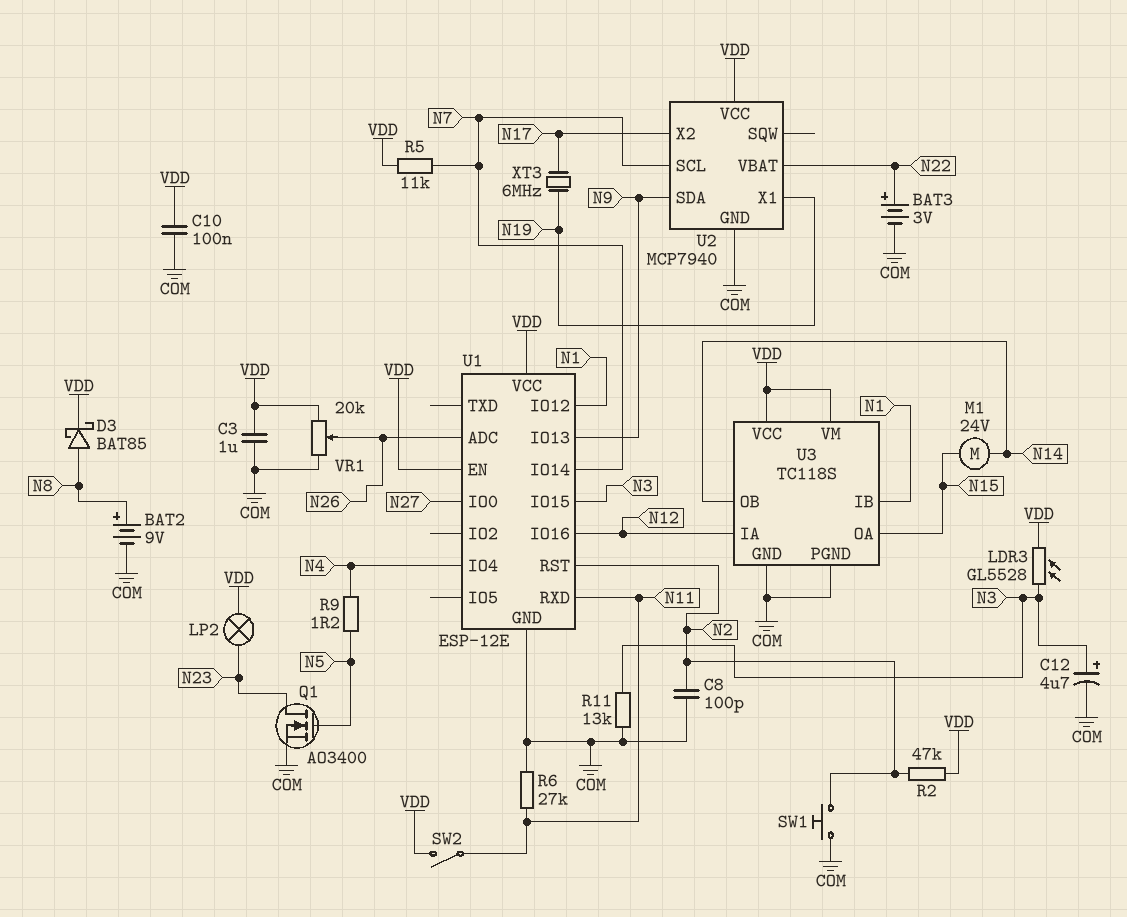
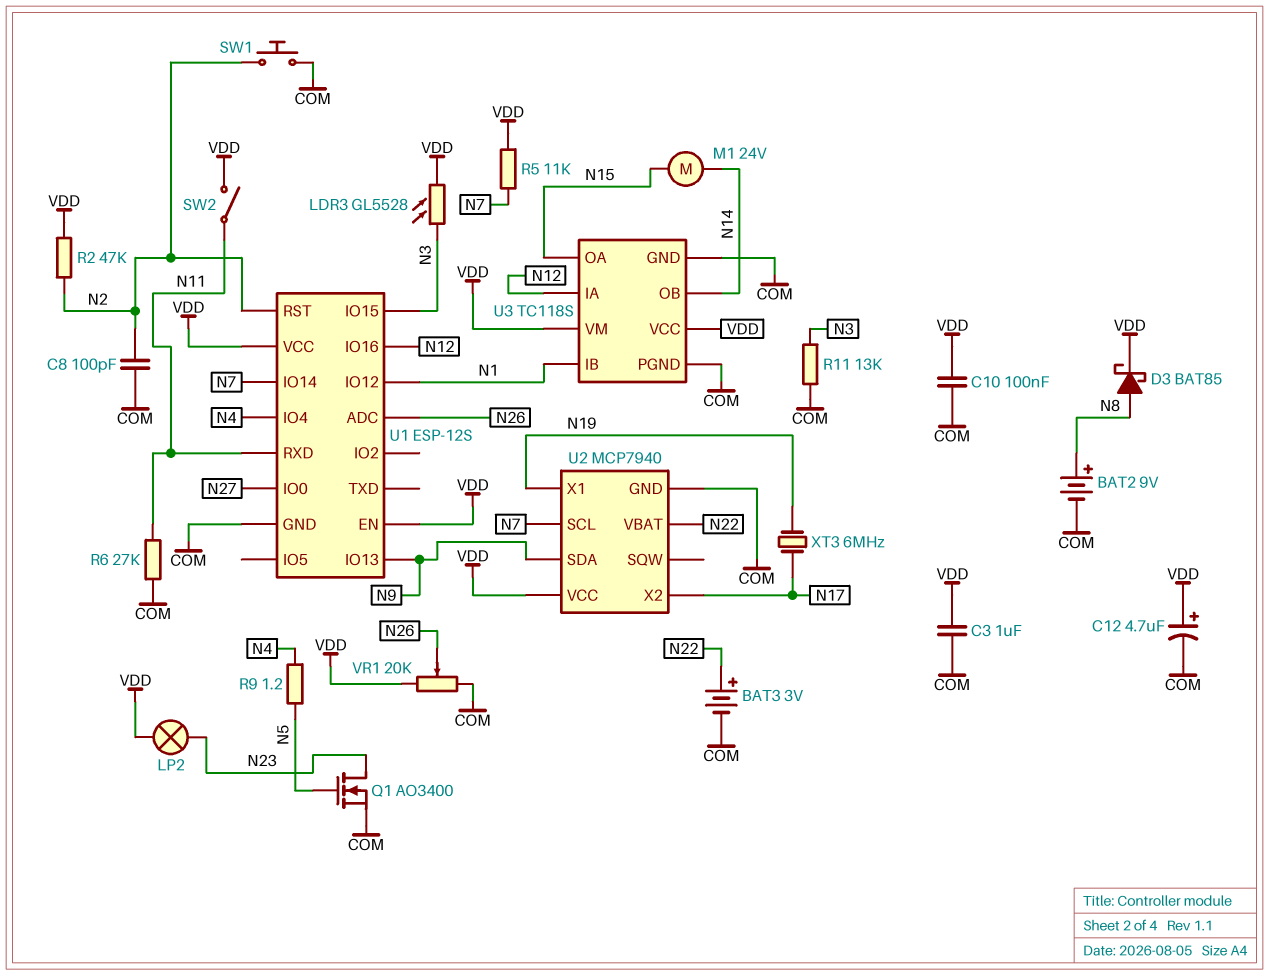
C12: 4.7uF (plus N3, minus COM) -> 4.7uF (plus VDD, minus COM)
U1: ESP-12E -> ESP-12S

